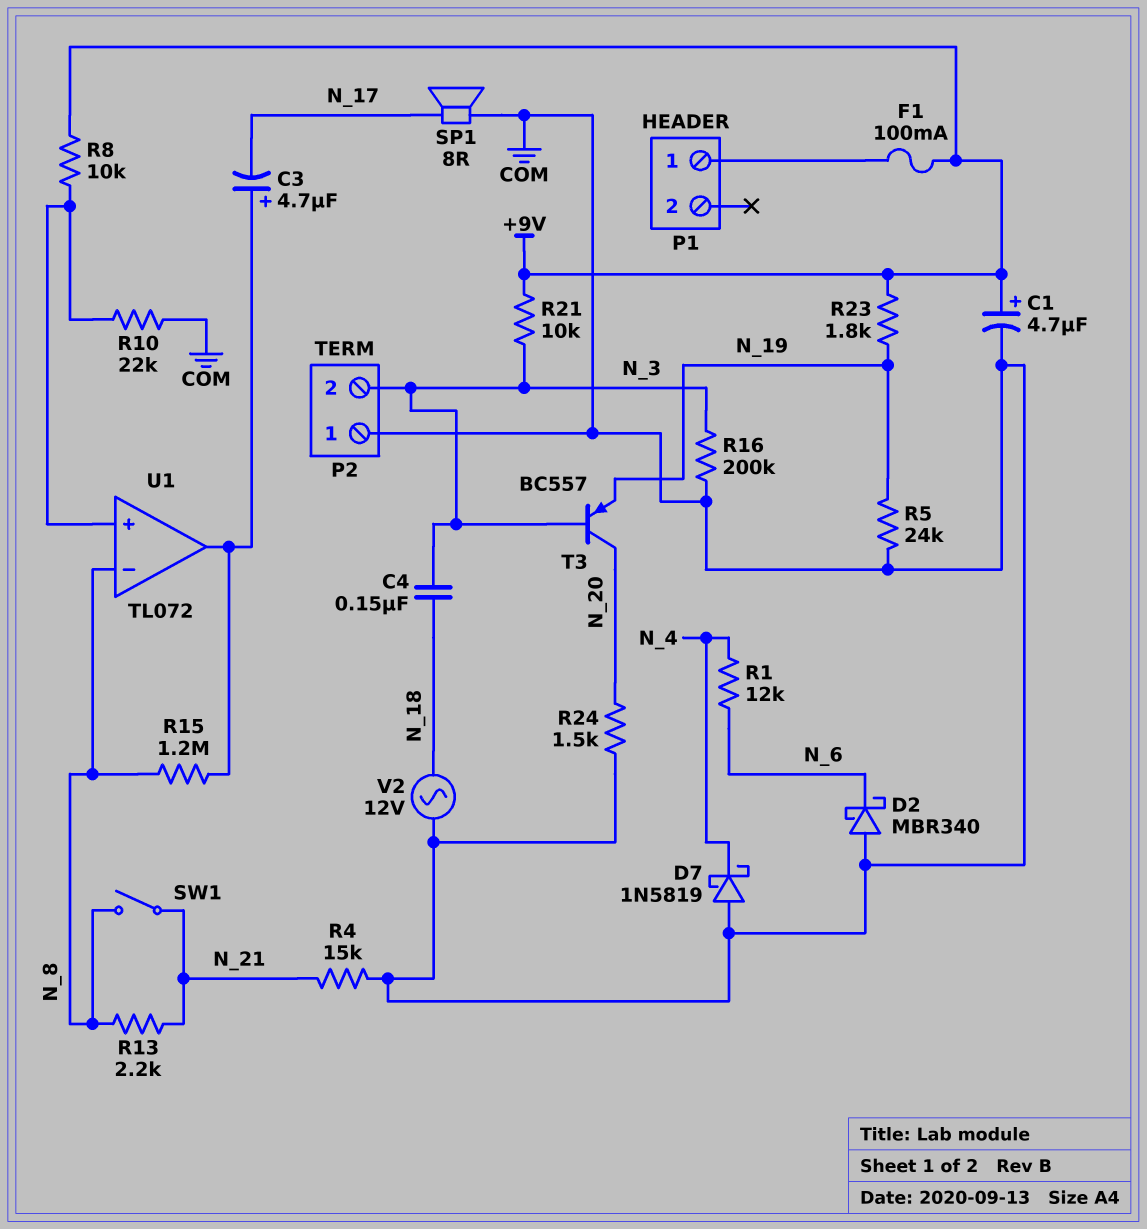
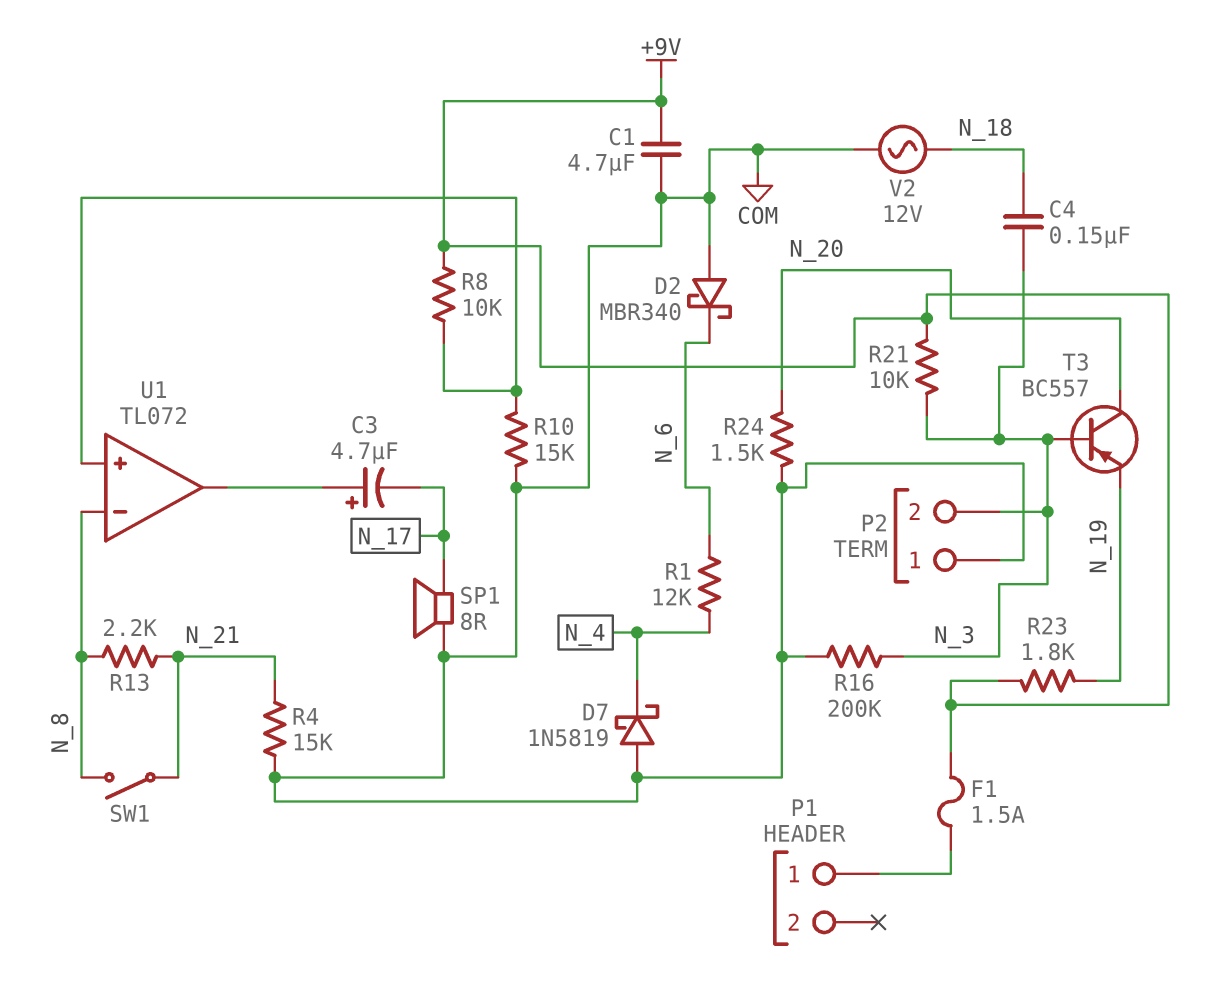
C1: 4.7uF (plus +9V, minus COM) -> 4.7uF (+9V, COM)
F1: 100mA (+9V, P1/1) -> 1.5A (+9V, P1/1)
R5: 24k (COM, N_19) -> none
R10: 22k (COM, U1/in+) -> 15k (COM, U1/in+)
R15: 1.2M (N_8, U1/out) -> none

